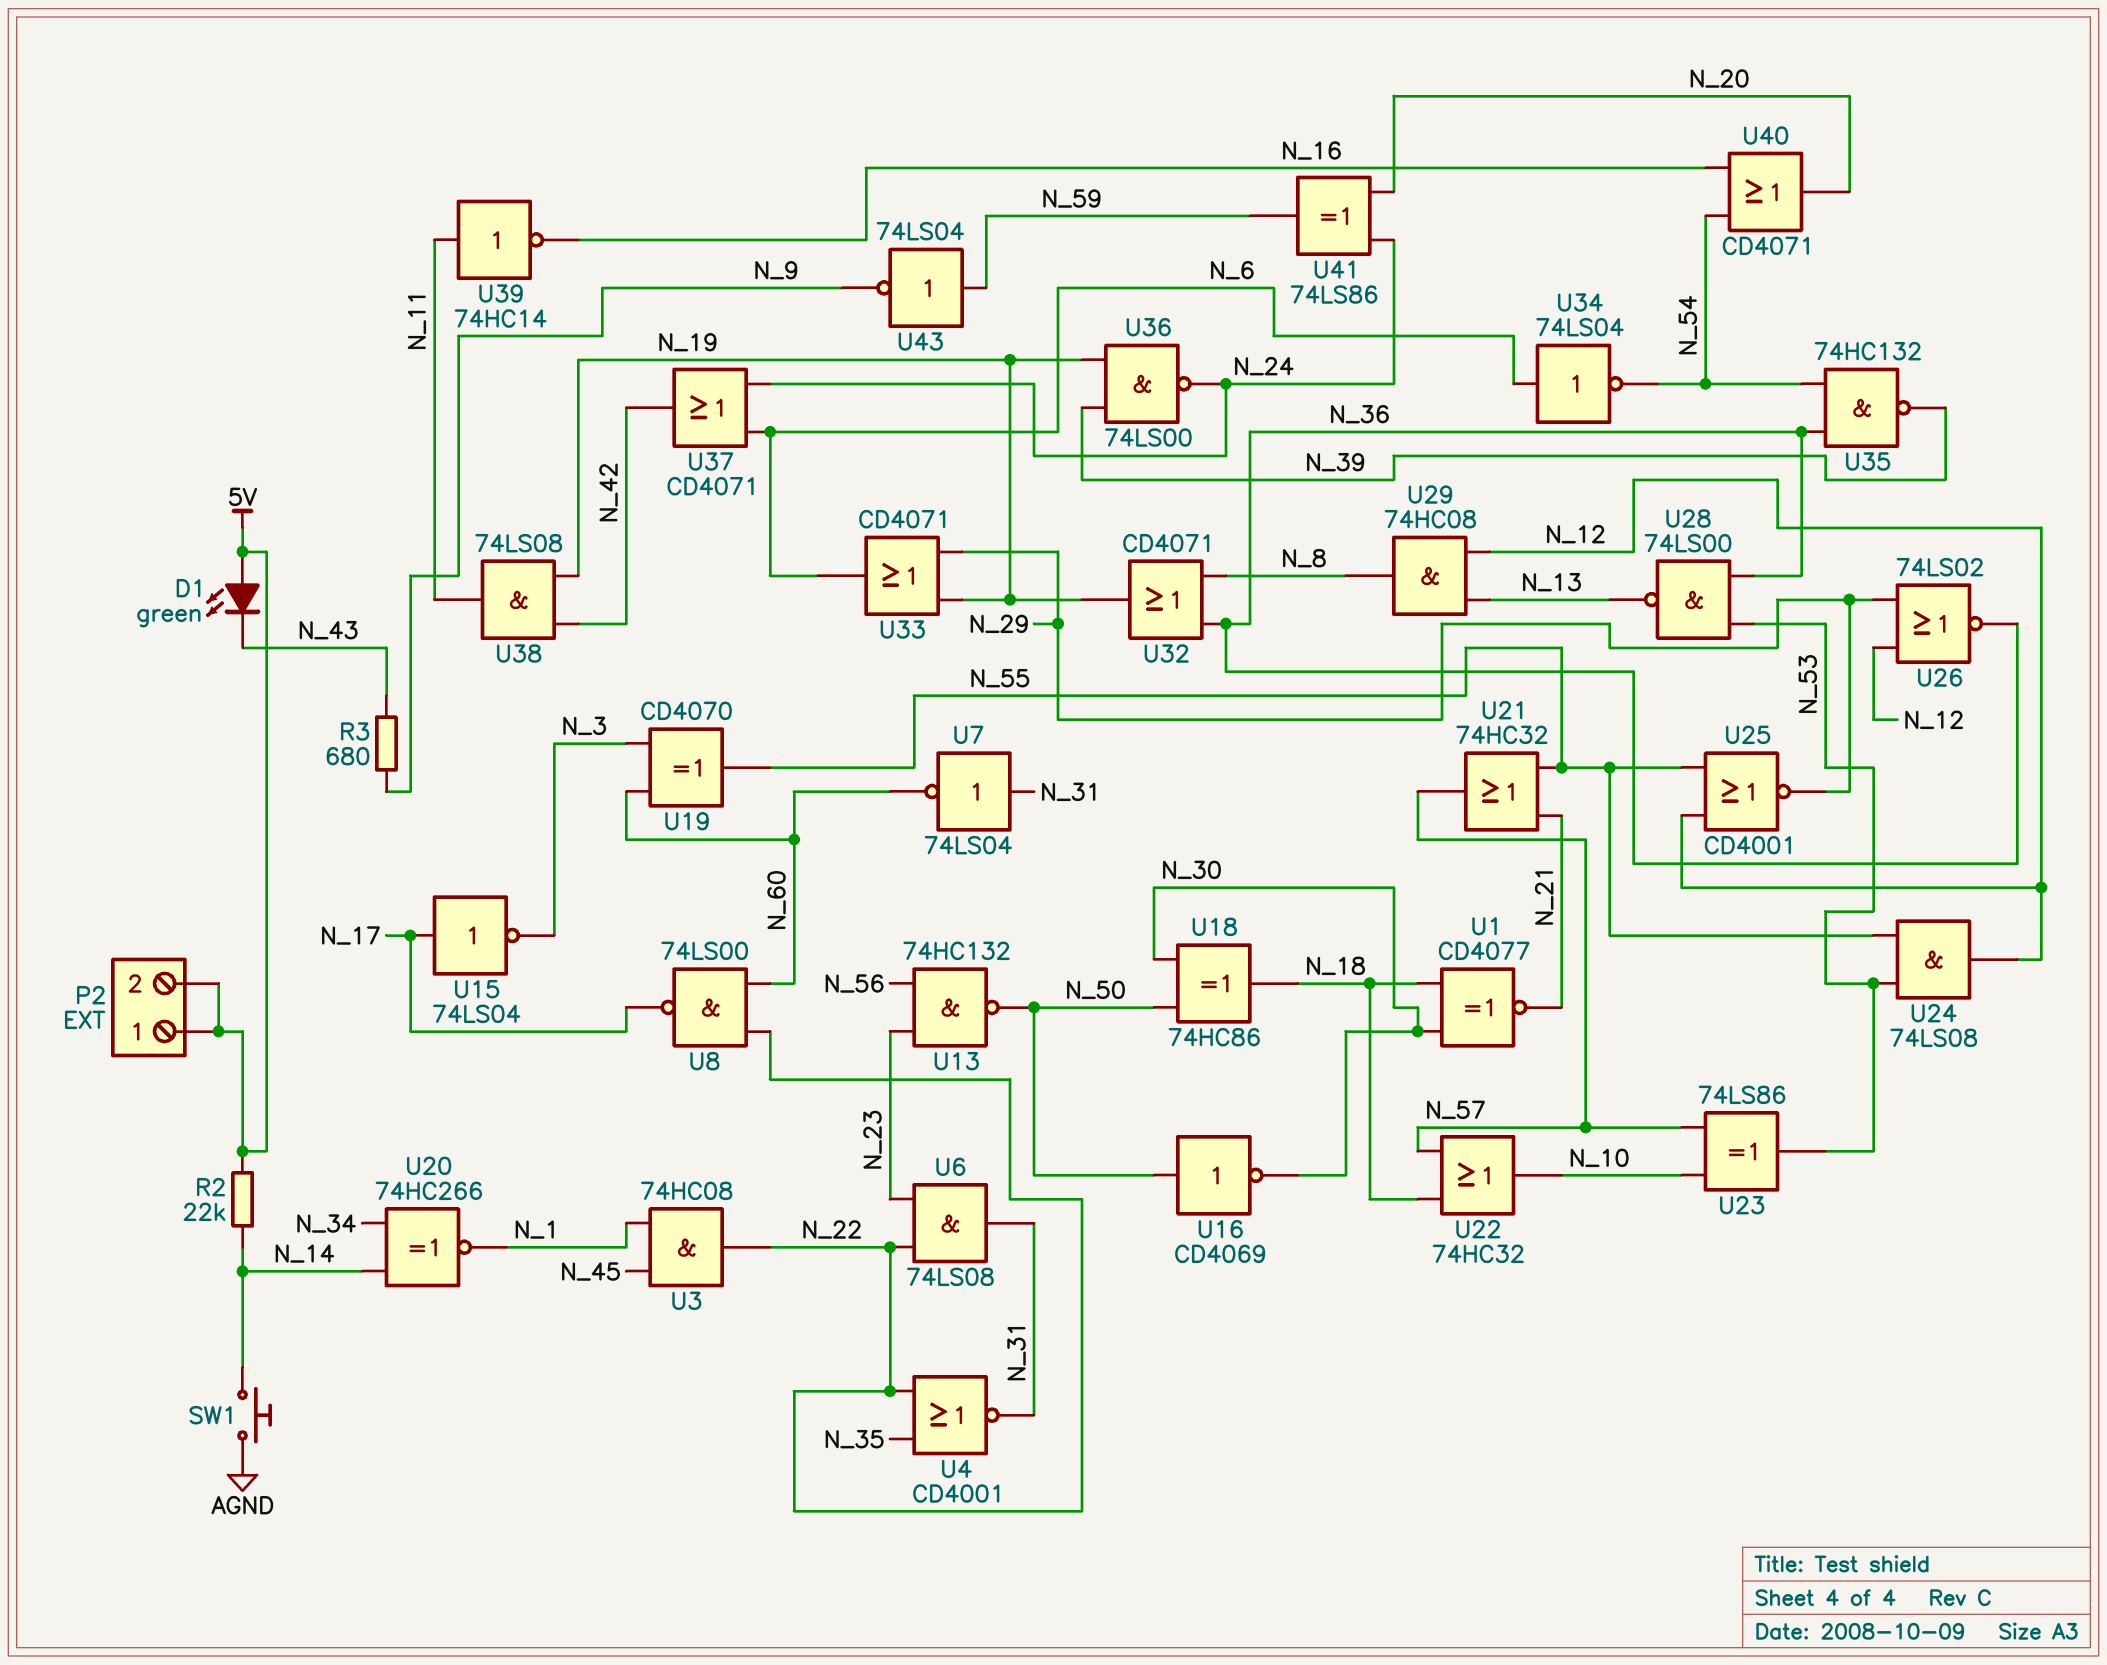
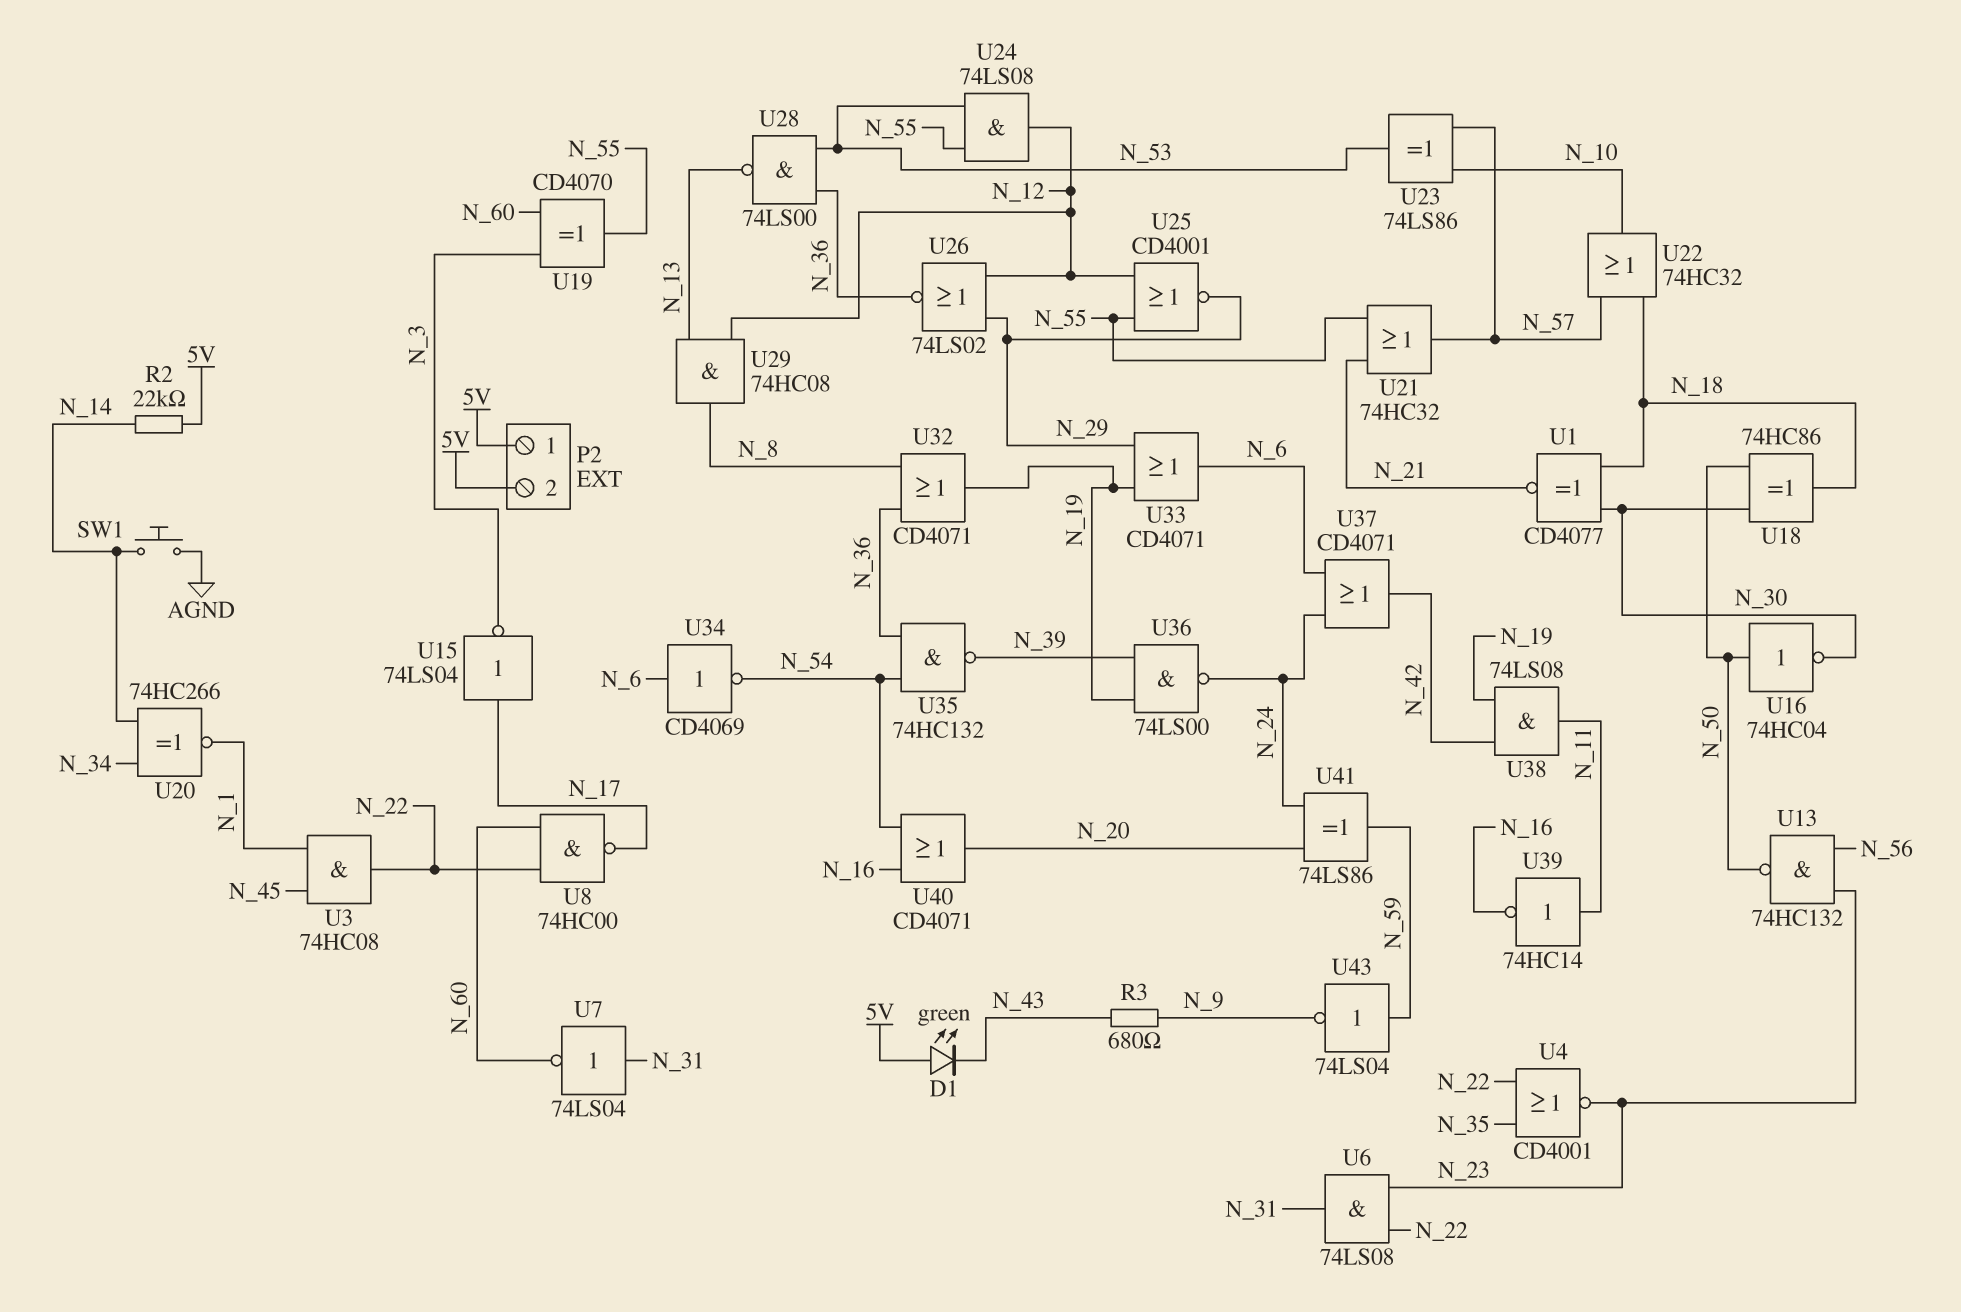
U4: NOR CD4001 (in N_22, in N_35, out N_31) -> NOR CD4001 (in N_22, in N_35, out N_23)
U8: NAND 74LS00 (in N_22, in N_60, out N_17) -> NAND 74HC00 (in N_22, in N_60, out N_17)
U16: NOT CD4069 (in N_50, out N_30) -> NOT 74HC04 (in N_50, out N_30)
U34: NOT 74LS04 (in N_6, out N_54) -> NOT CD4069 (in N_6, out N_54)

